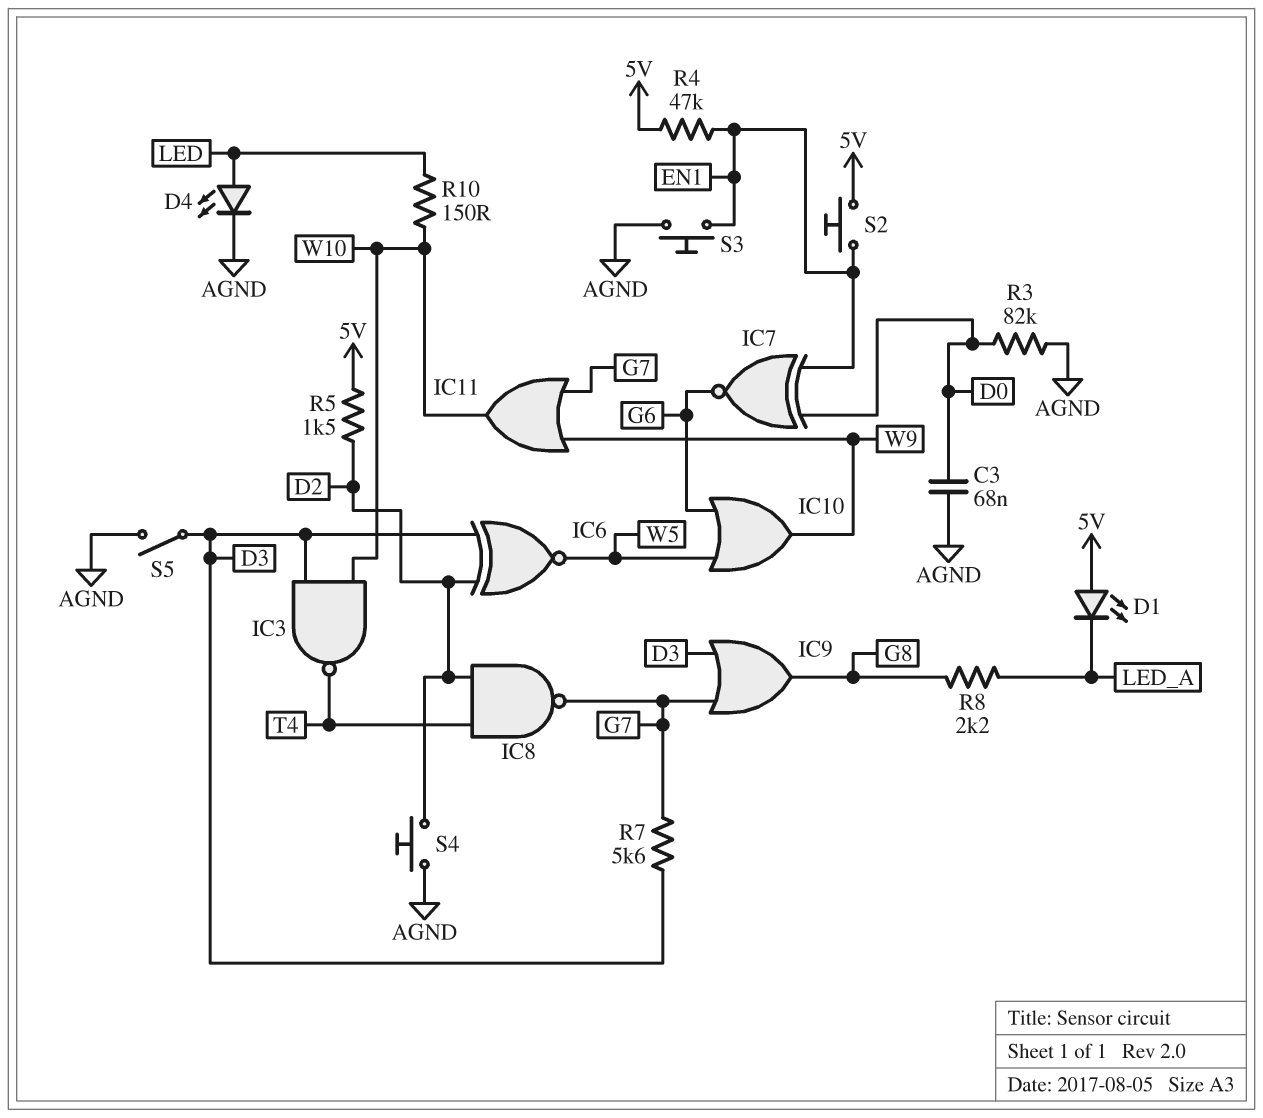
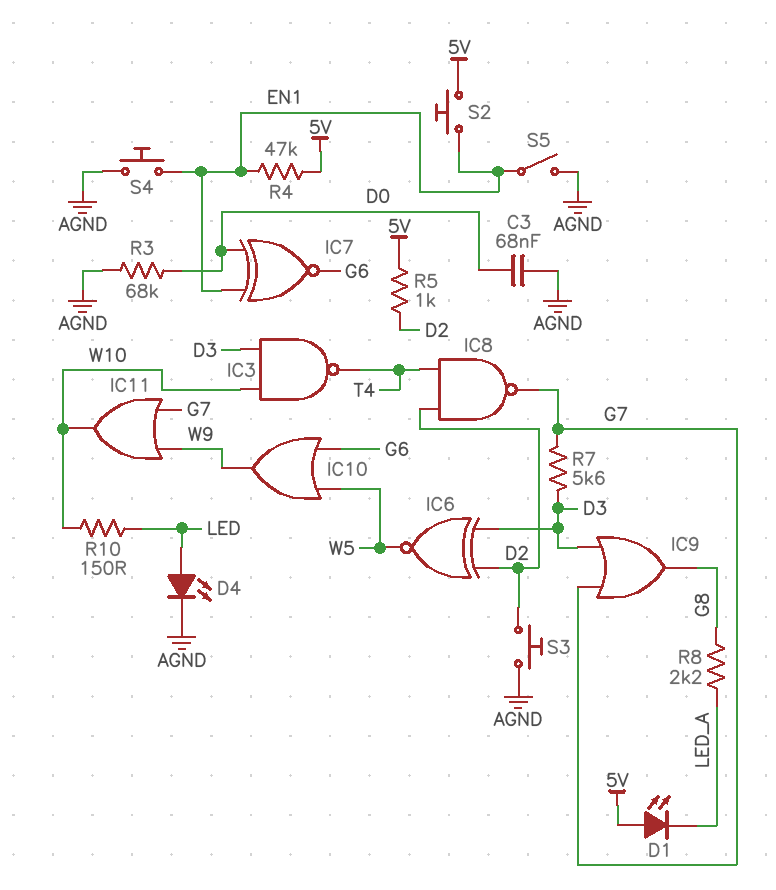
R3: 82k (AGND, D0) -> 68k (AGND, D0)
R5: 1.5k (5V, D2) -> 1k (5V, D2)
S3: button (AGND, EN1) -> button (AGND, D2)
S4: button (AGND, D2) -> button (AGND, EN1)
S5: switch (AGND, D3) -> switch (AGND, EN1)

